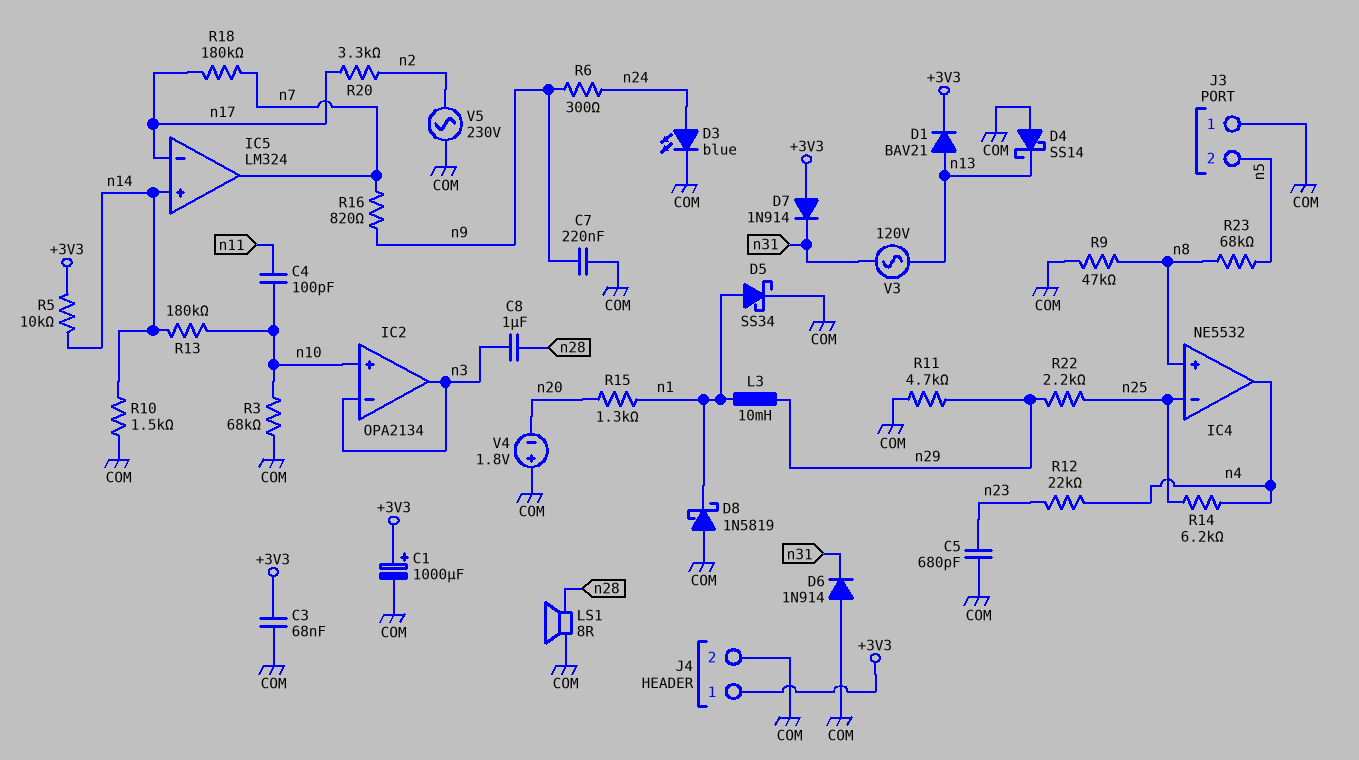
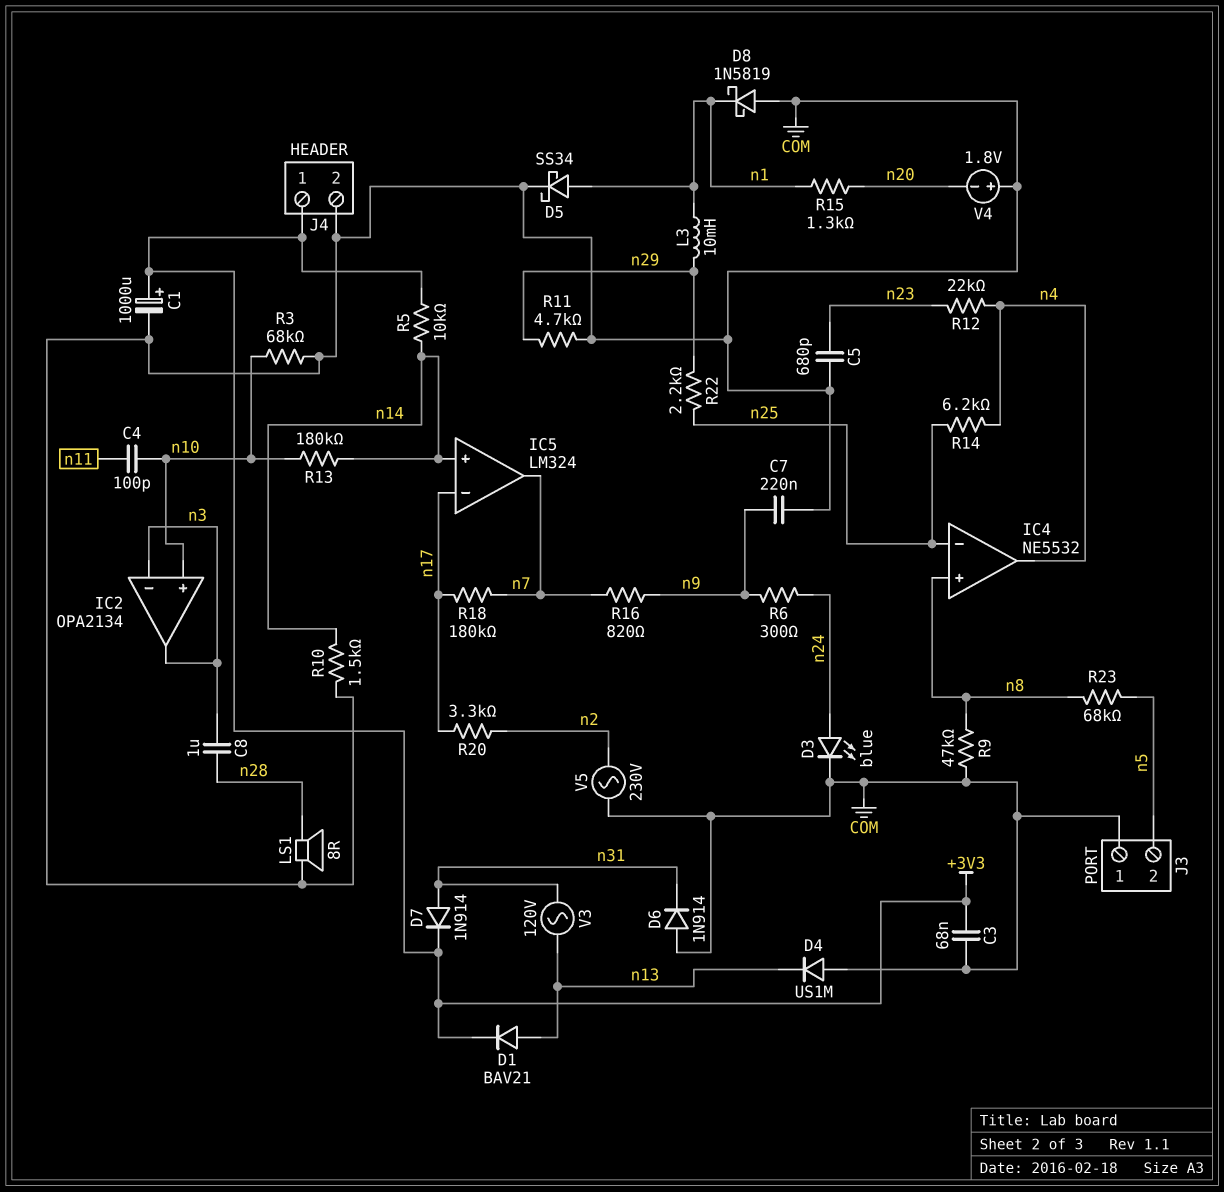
D4: schottky SS14 (A COM, K n13) -> diode US1M (A COM, K n13)
D7: diode 1N914 (A +3V3, K n31) -> diode 1N914 (A n31, K +3V3)

